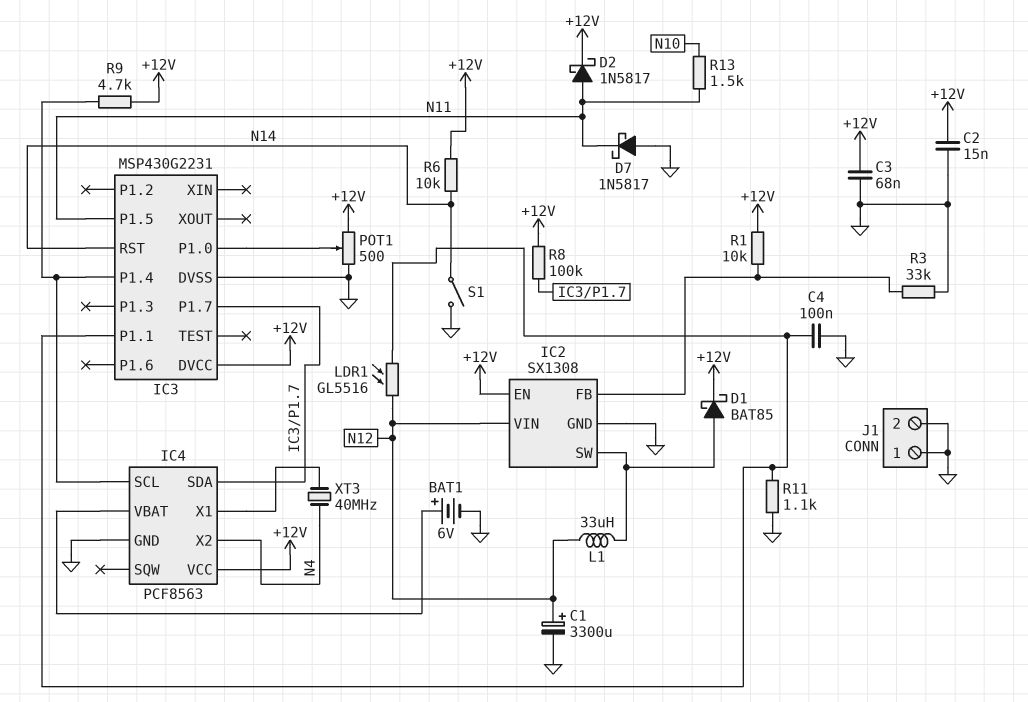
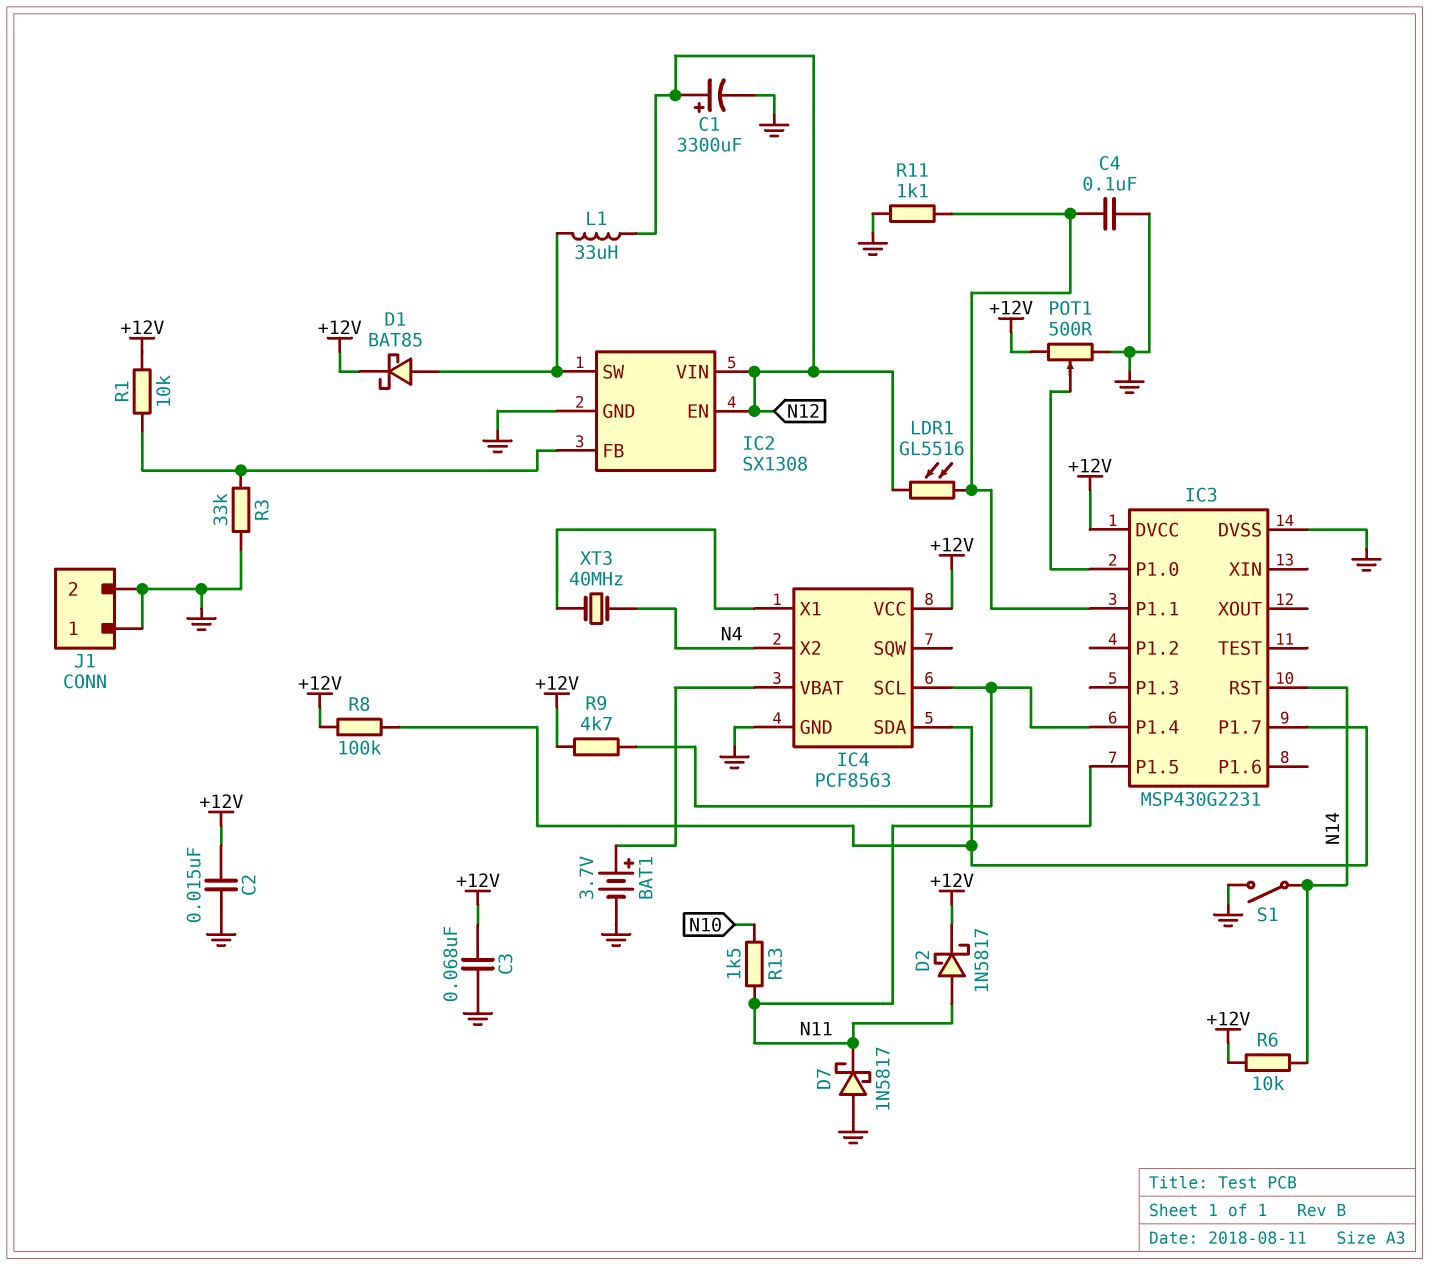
BAT1: 6V (plus IC4/VBAT, minus GND) -> 3.7V (plus IC4/VBAT, minus GND)
IC2 pin EN: +12V -> N12

